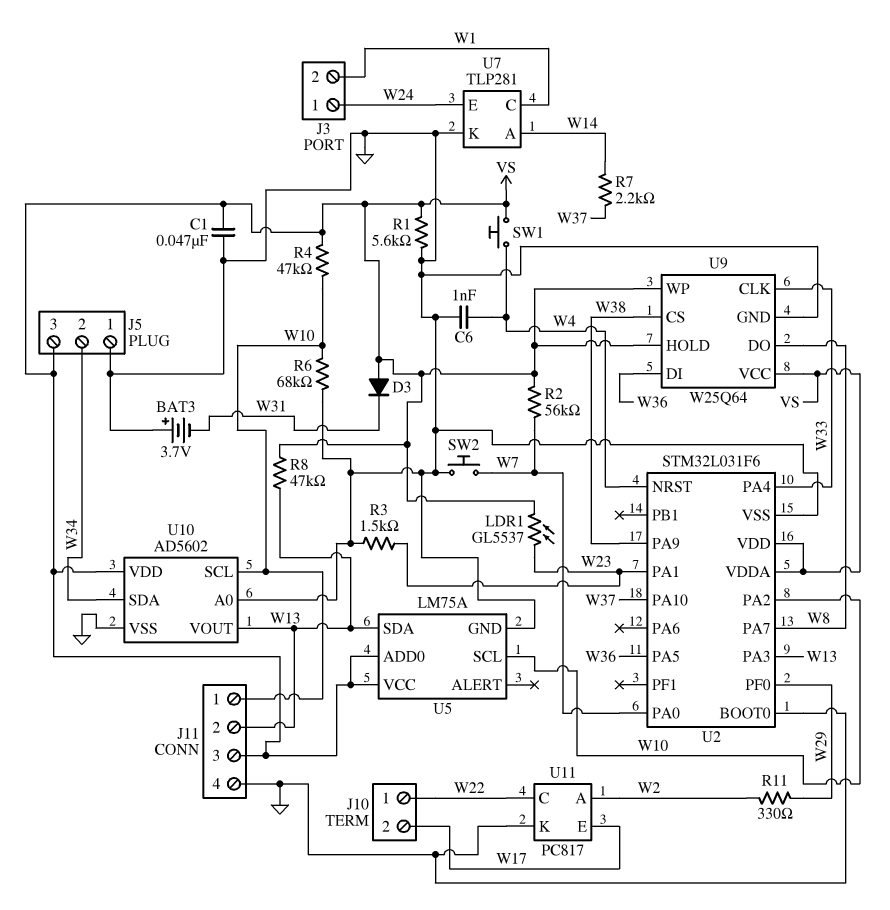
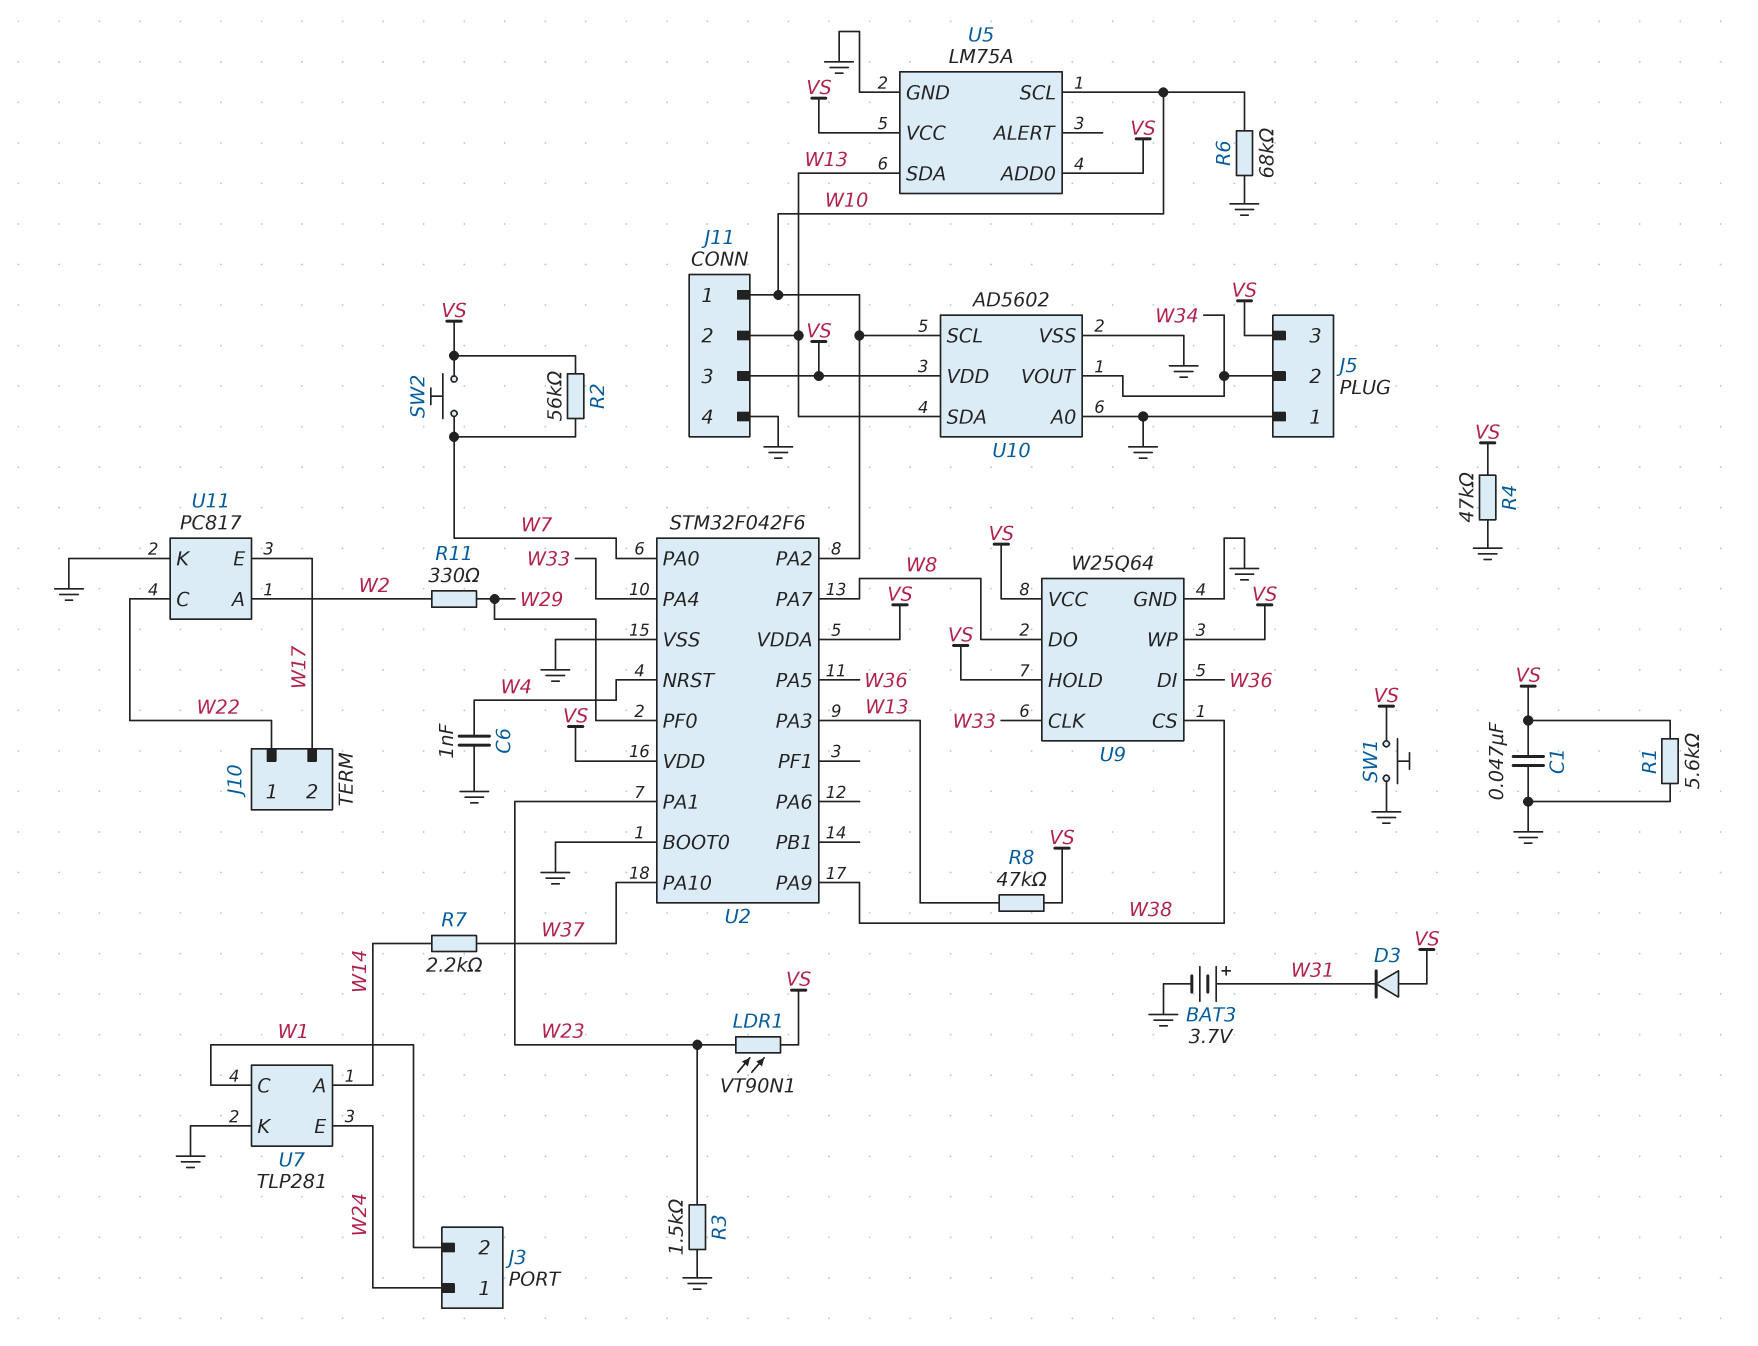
BAT3: 3.7V (plus GND, minus W31) -> 3.7V (plus W31, minus GND)
LDR1: GL5537 (VS, W23) -> VT90N1 (VS, W23)
R4: 47k (VS, W10) -> 47k (GND, VS)
SW1: button (VS, W4) -> button (GND, VS)
SW2: button (GND, W7) -> button (VS, W7)
U2: STM32L031F6 -> STM32F042F6
U10 pin SDA: W34 -> W13
U10 pin VOUT: W13 -> W34

